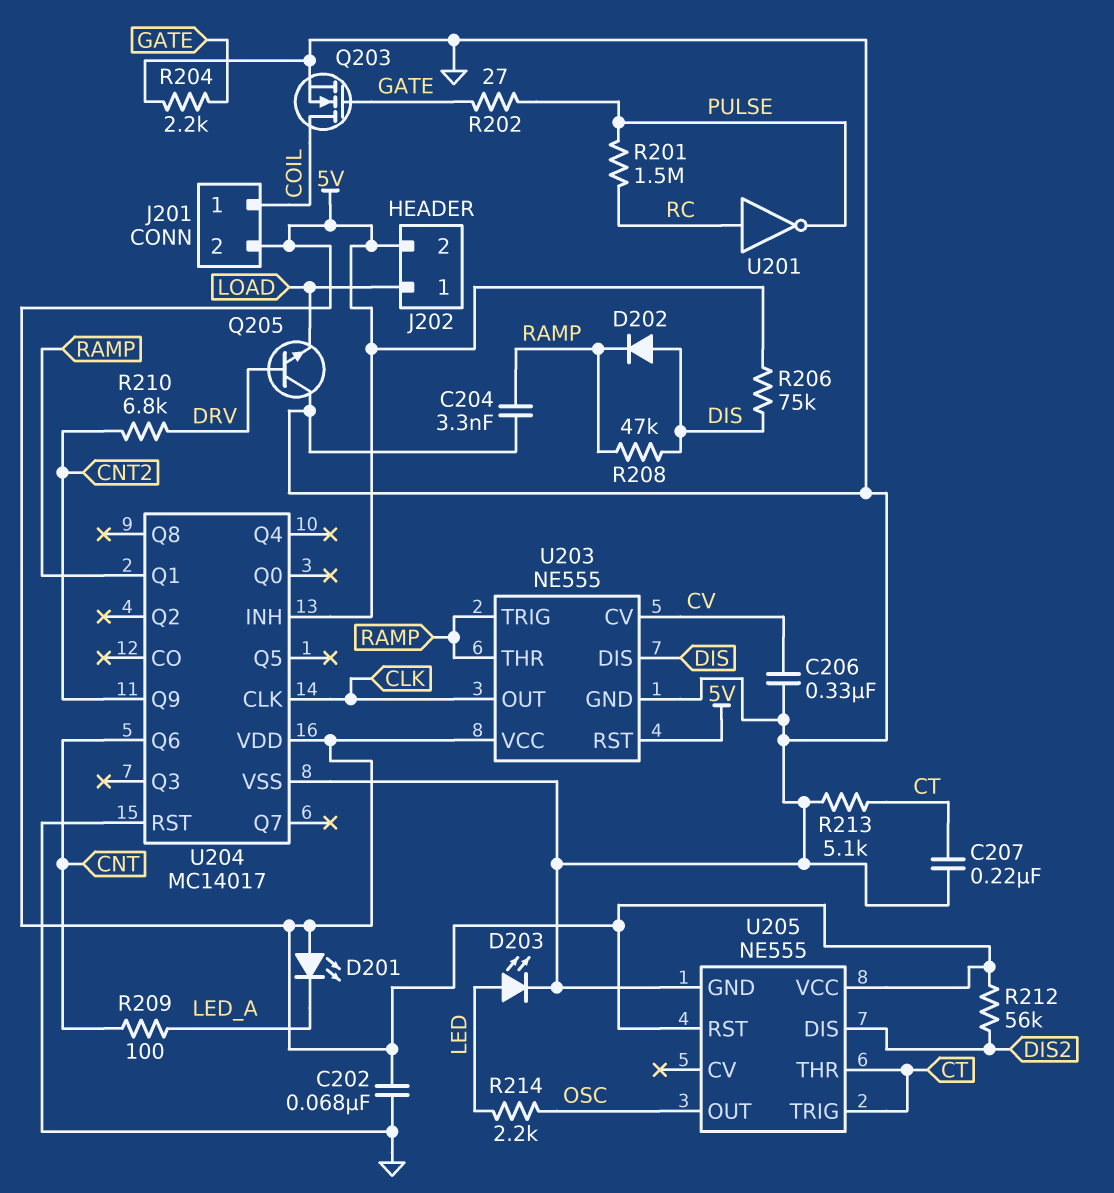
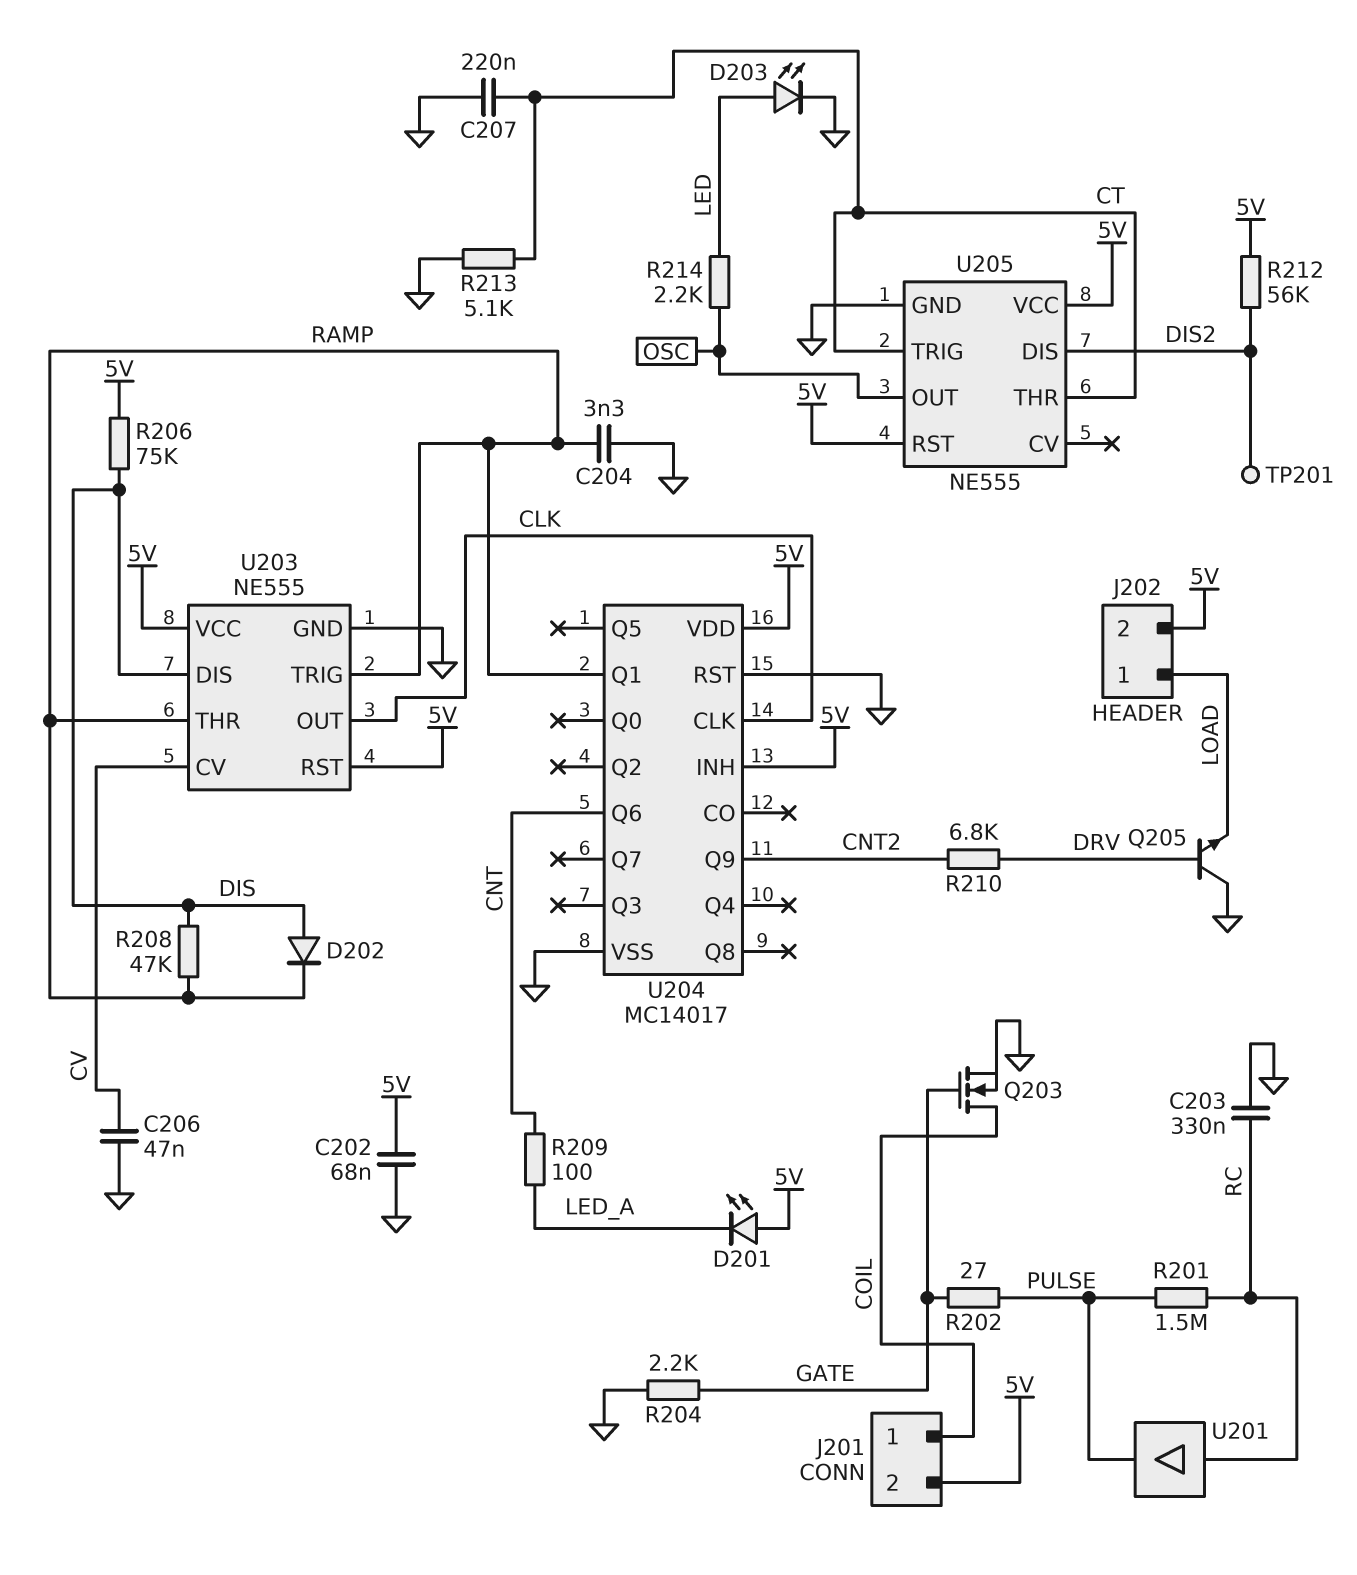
C203: none -> 330nF (GND, RC)
C206: 330nF (CV, GND) -> 47nF (CV, GND)
TP201: none -> test point (DIS2)
U201: NOT (in RC, out PULSE) -> buffer (in RC, out PULSE)

